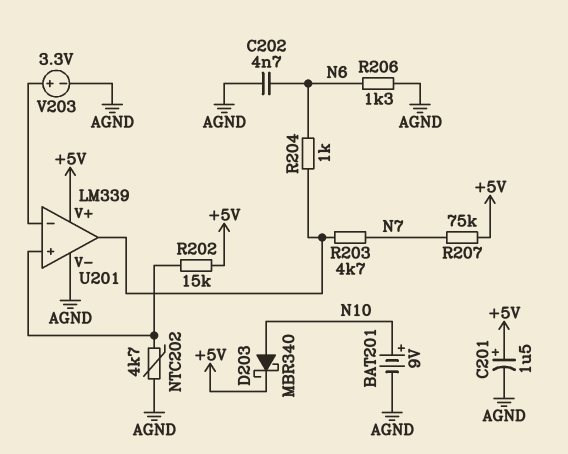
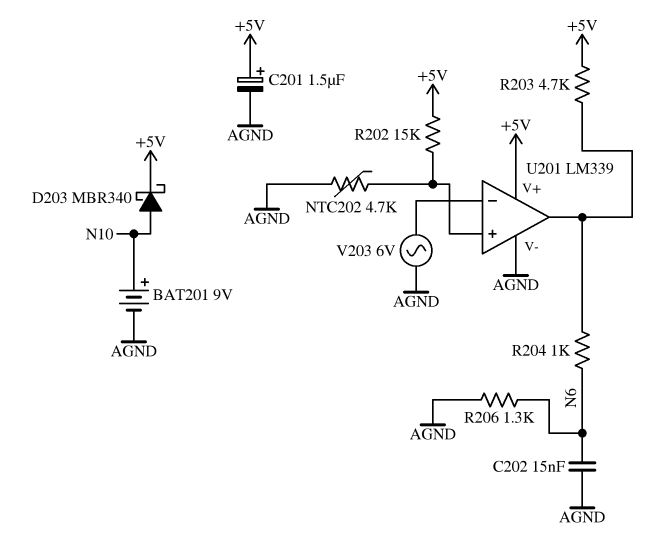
C202: 4.7nF (AGND, N6) -> 15nF (AGND, N6)
R203: 4.7k (N7, U201/out) -> 4.7k (+5V, U201/out)
R207: 75k (+5V, N7) -> none
V203: 3.3V (plus U201/in-, minus AGND) -> AC 6V (AGND, U201/in-)

